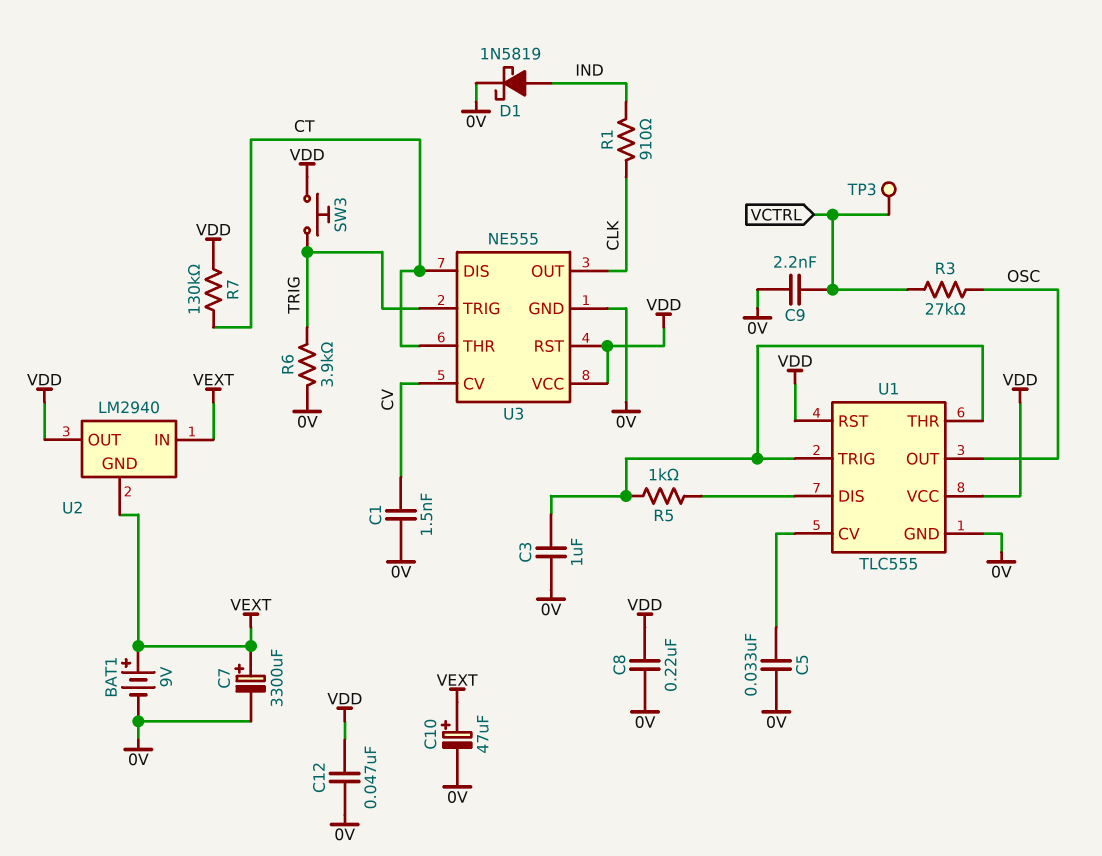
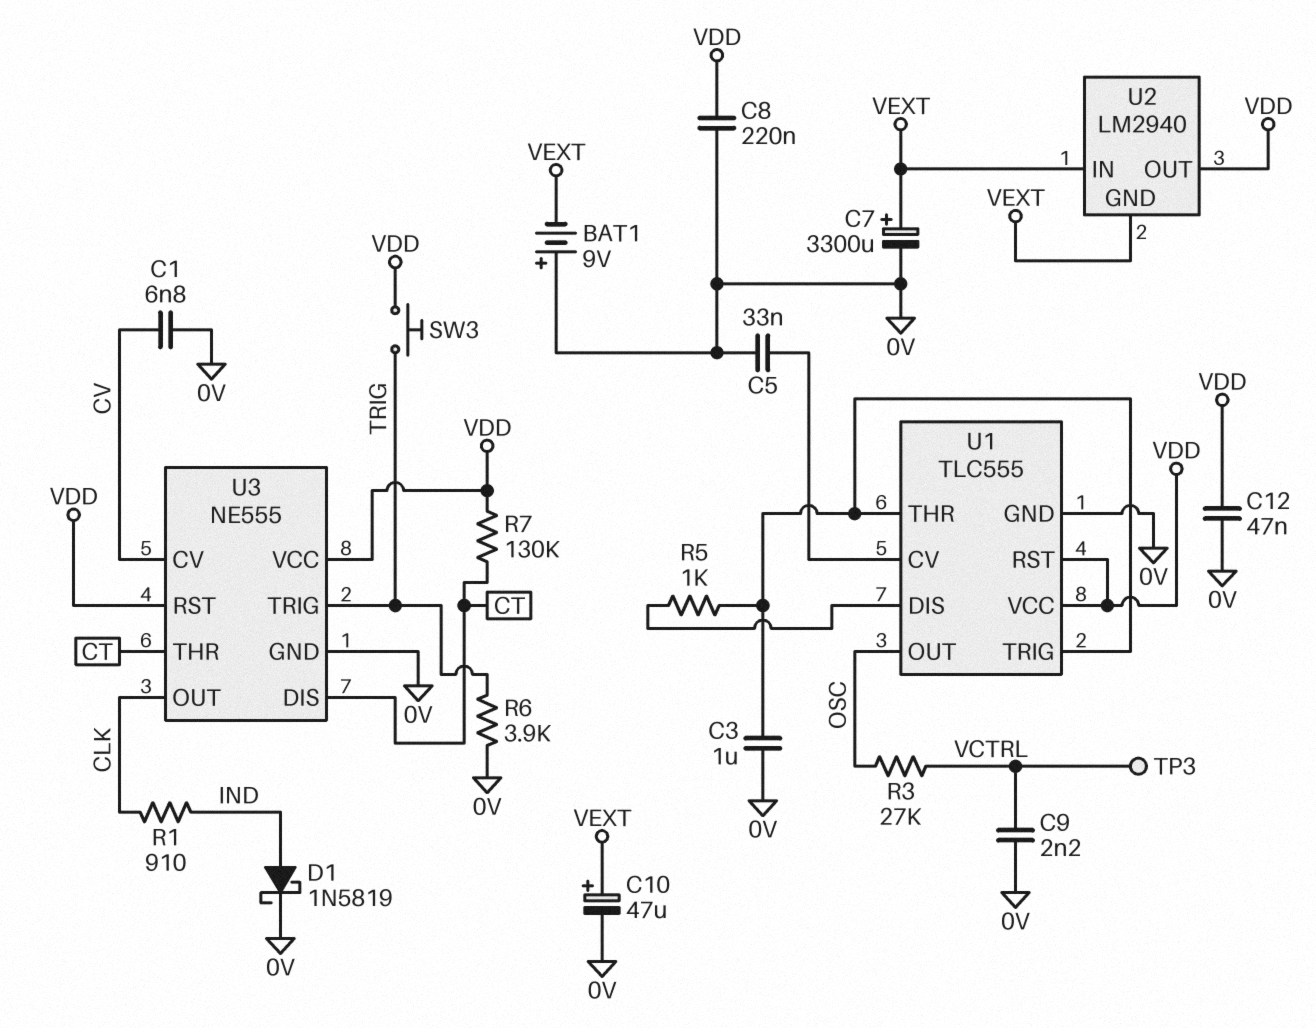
BAT1: 9V (plus VEXT, minus 0V) -> 9V (plus 0V, minus VEXT)
C1: 1.5nF (0V, CV) -> 6.8nF (0V, CV)

